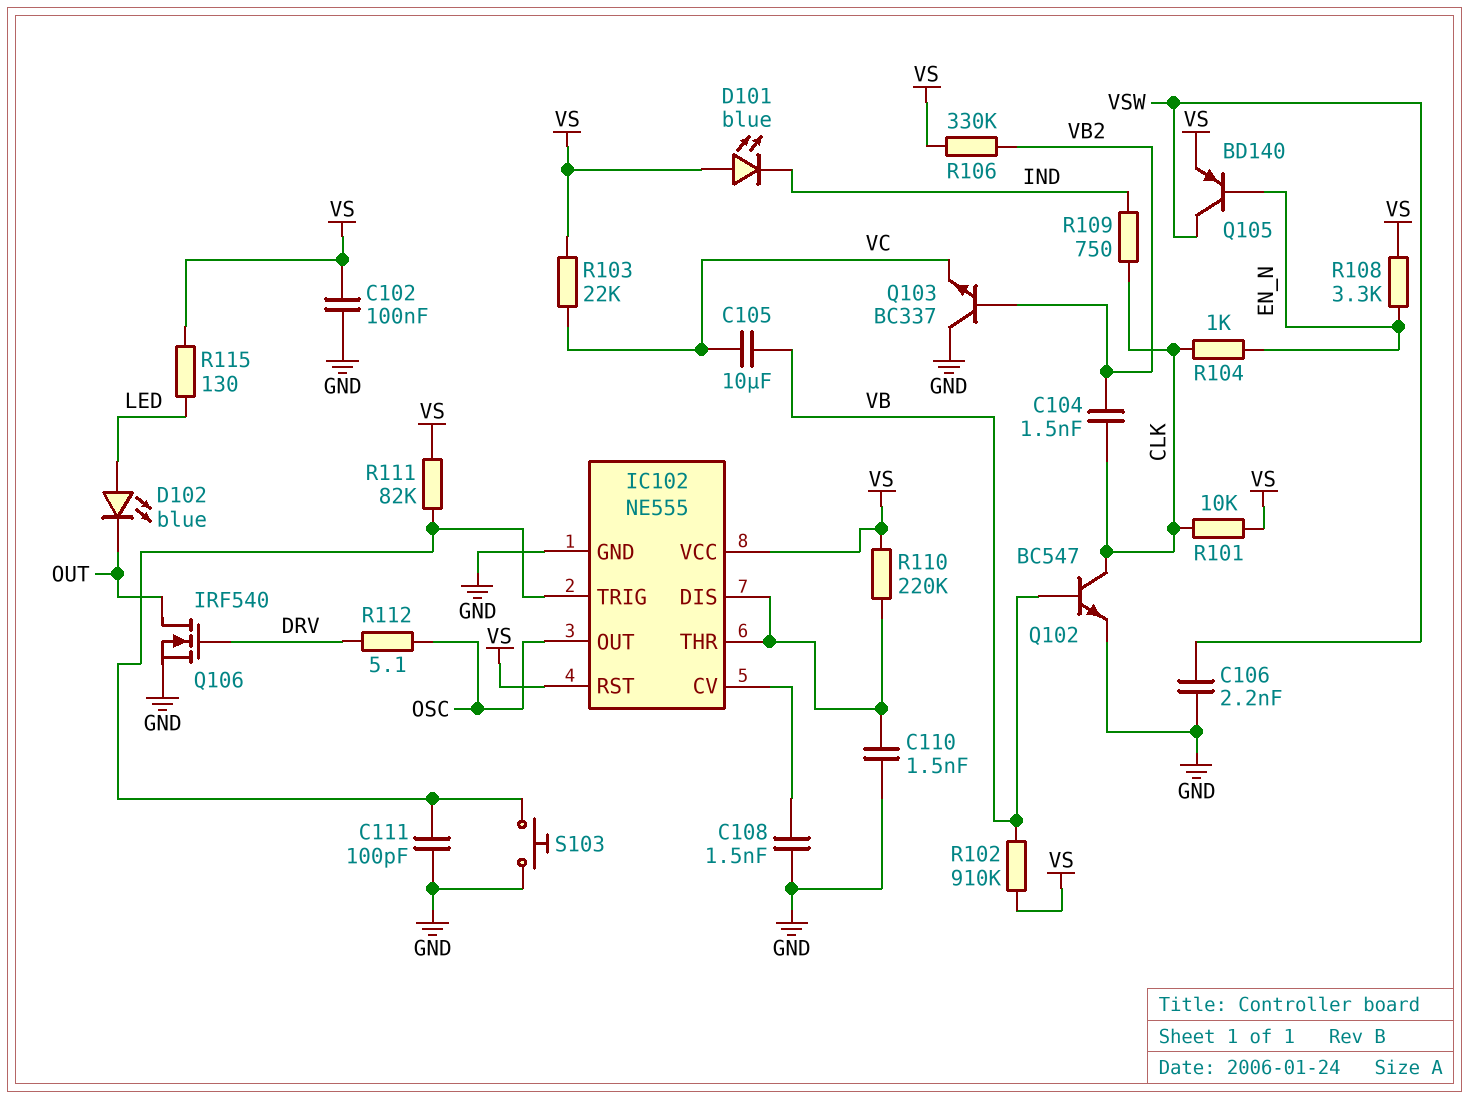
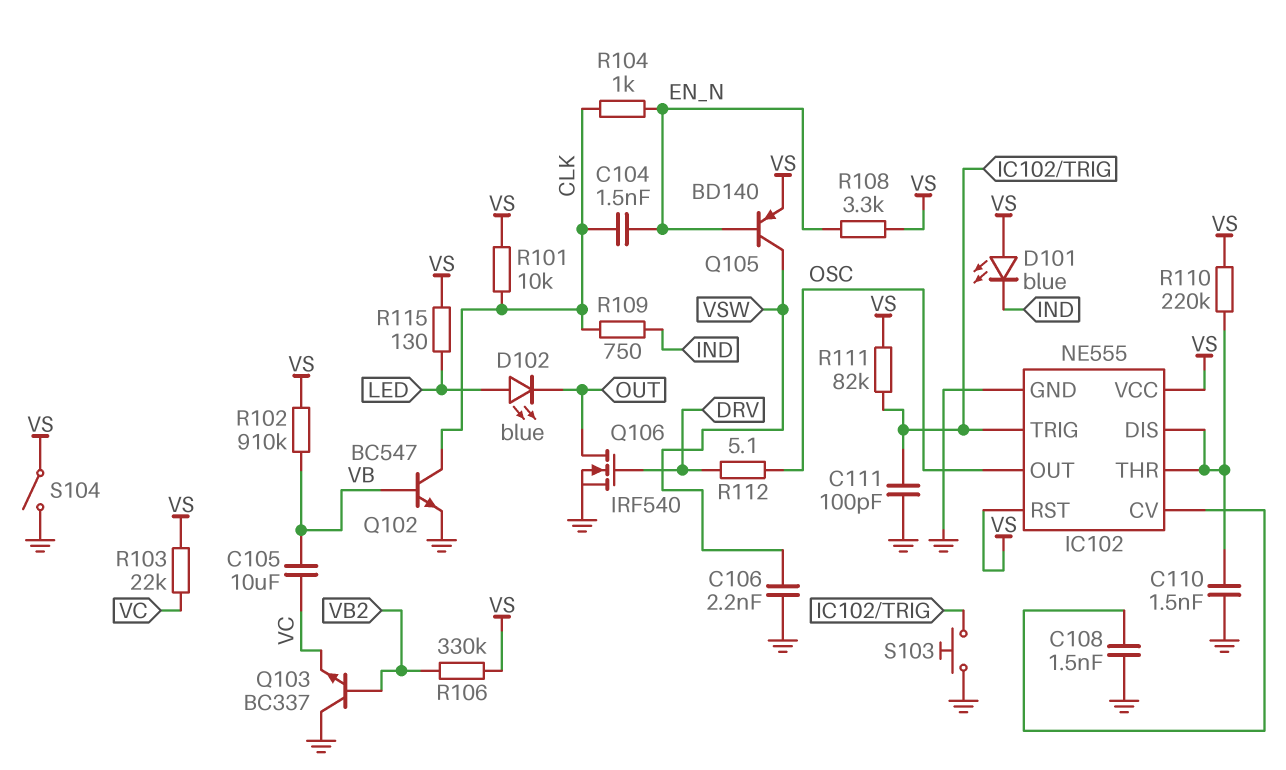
C102: 100nF (GND, VS) -> none
C104: 1.5nF (CLK, VB2) -> 1.5nF (CLK, EN_N)
S104: none -> switch (GND, VS)

